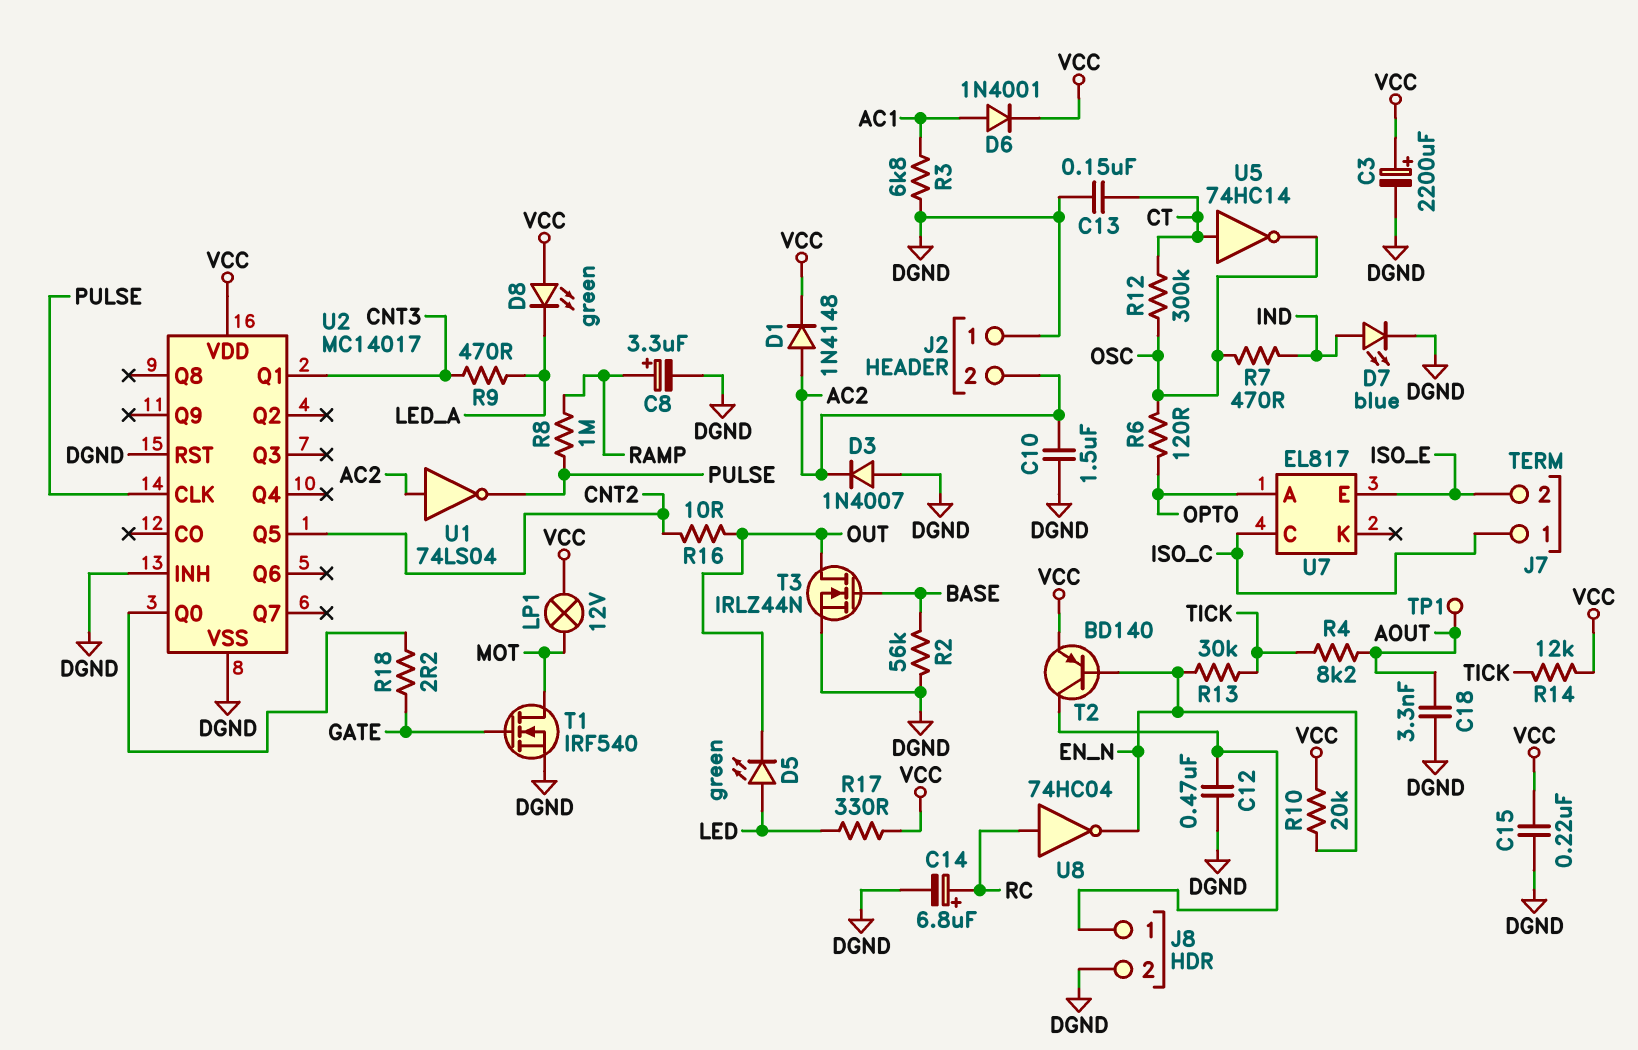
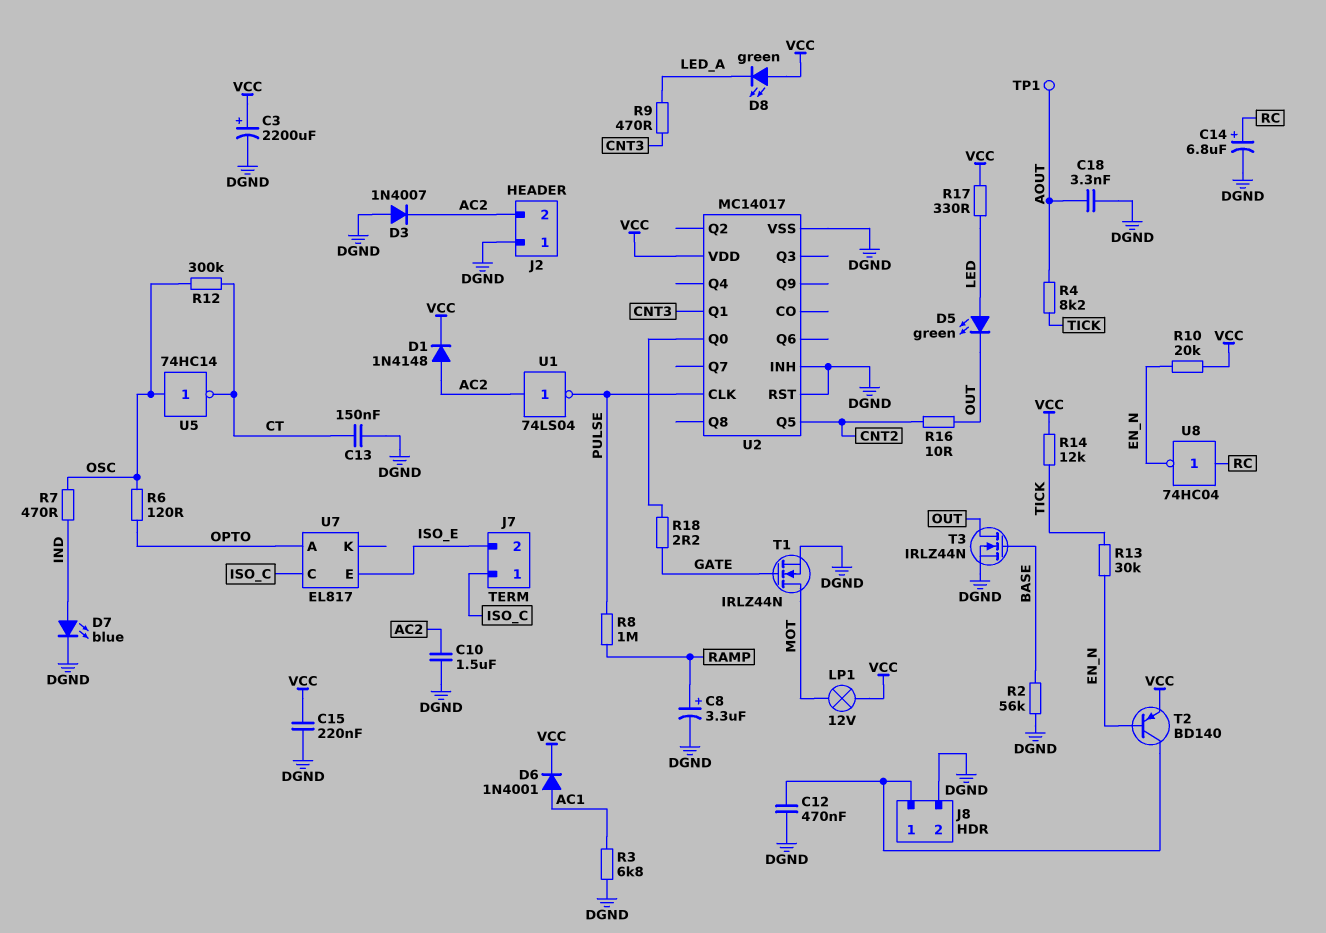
T1: NMOS IRF540 (G GATE, D MOT, S DGND) -> NMOS IRLZ44N (G GATE, D MOT, S DGND)
U5: NOT 74HC14 (in CT, out OSC) -> NOT 74HC14 (in OSC, out CT)

